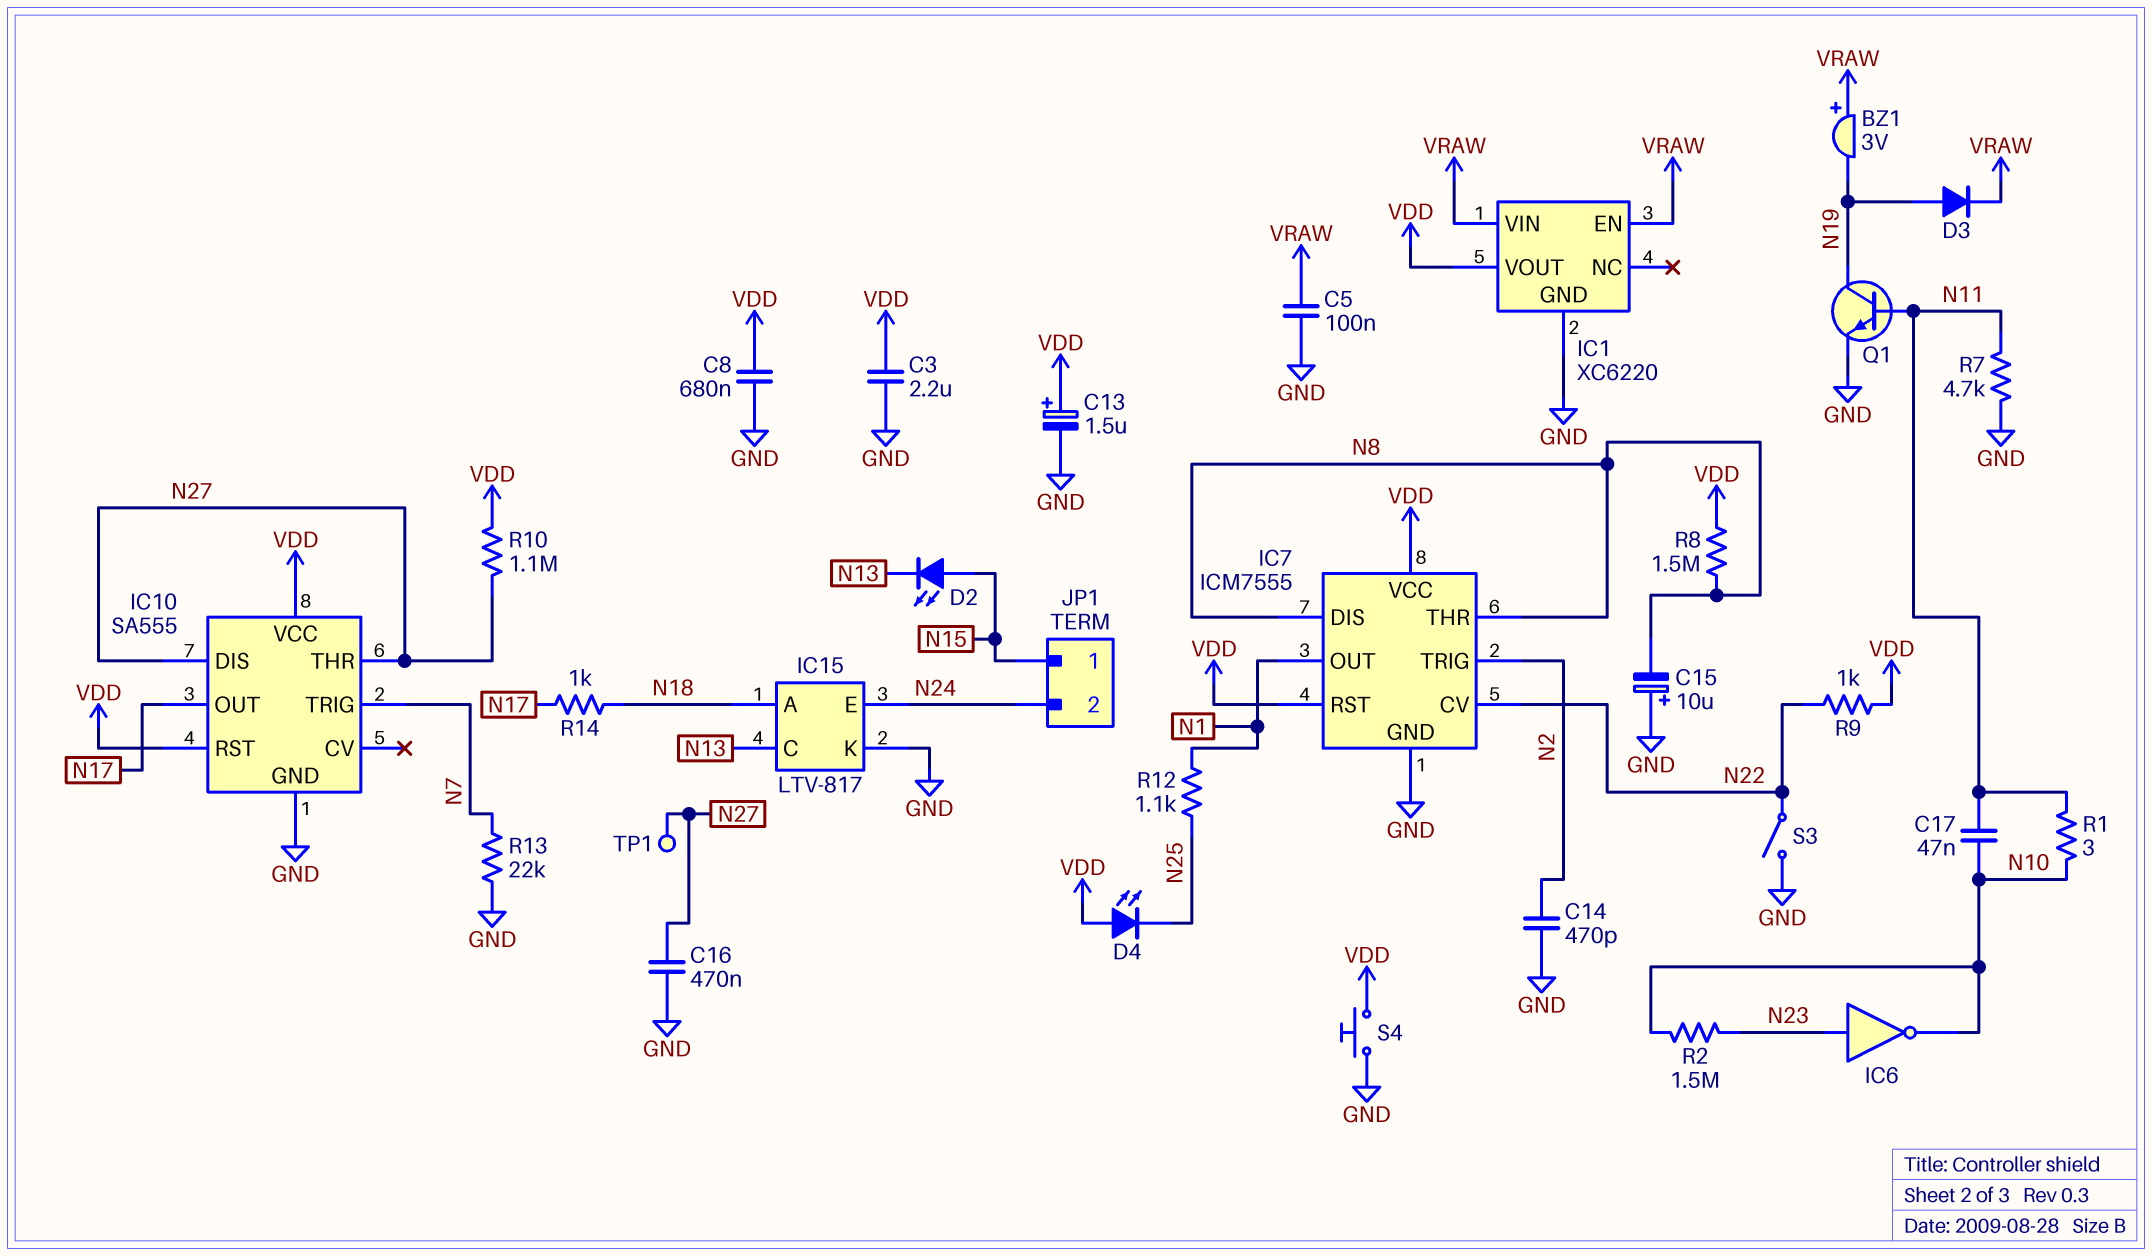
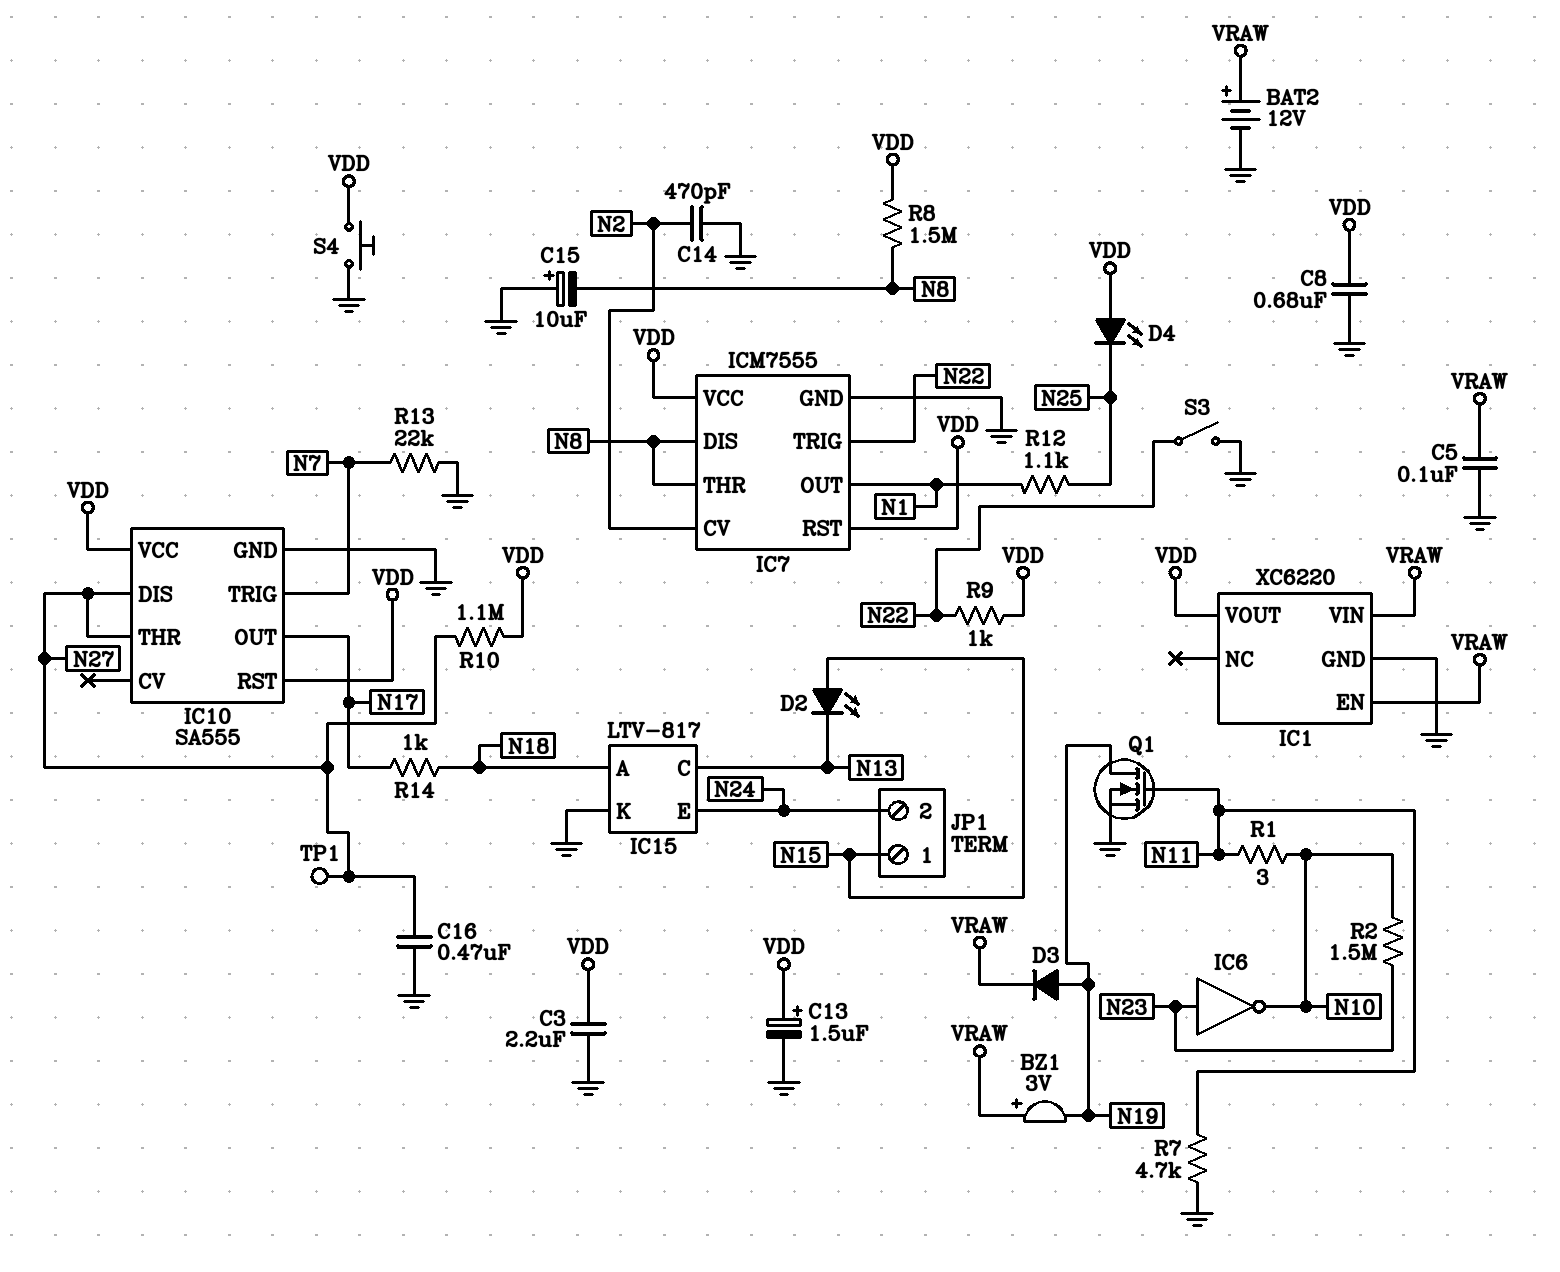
BAT2: none -> 12V (plus VRAW, minus GND)
C17: 47nF (N10, N11) -> none
IC7 pin CV: N22 -> N2
IC7 pin TRIG: N2 -> N22
Q1: NPN (B N11, C N19, E GND) -> NMOS (G N11, D N19, S GND)

